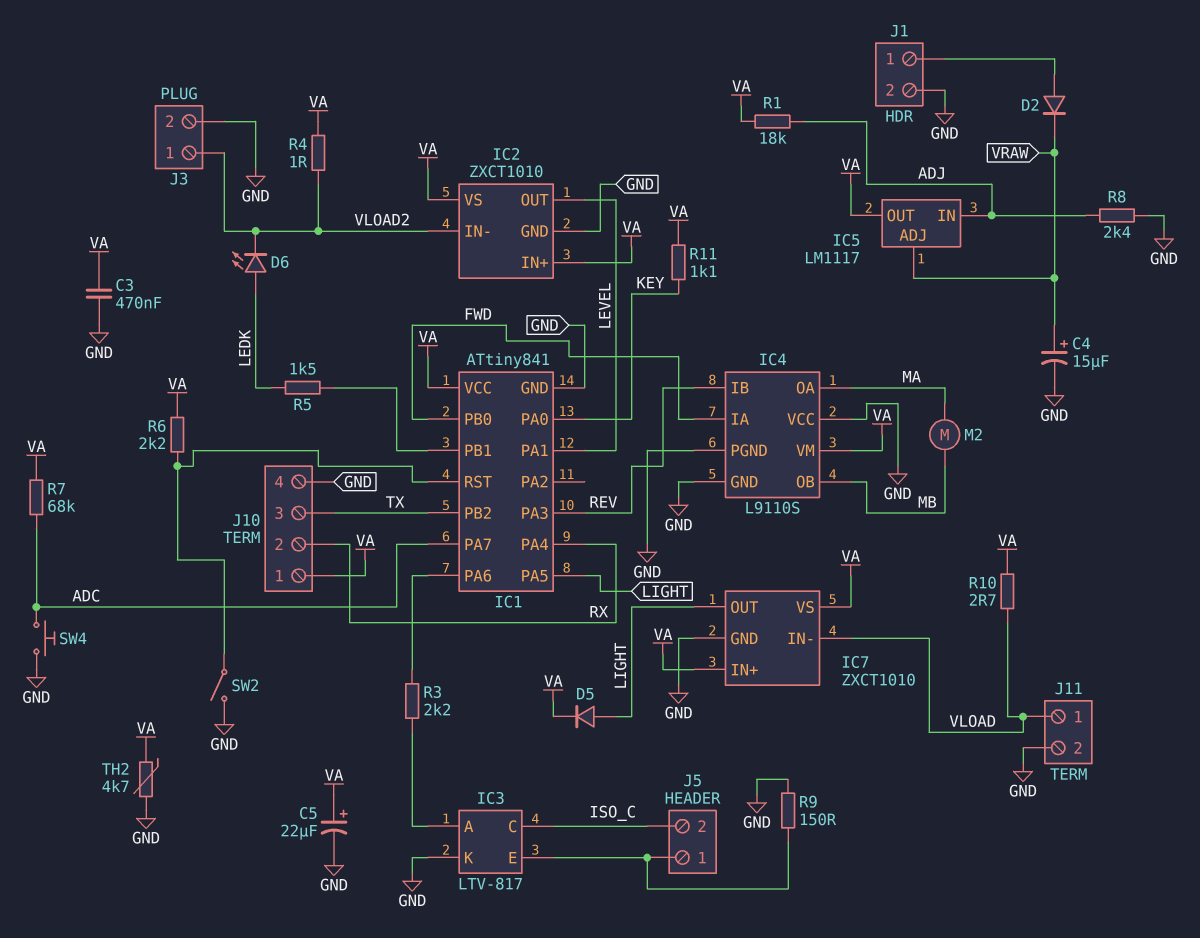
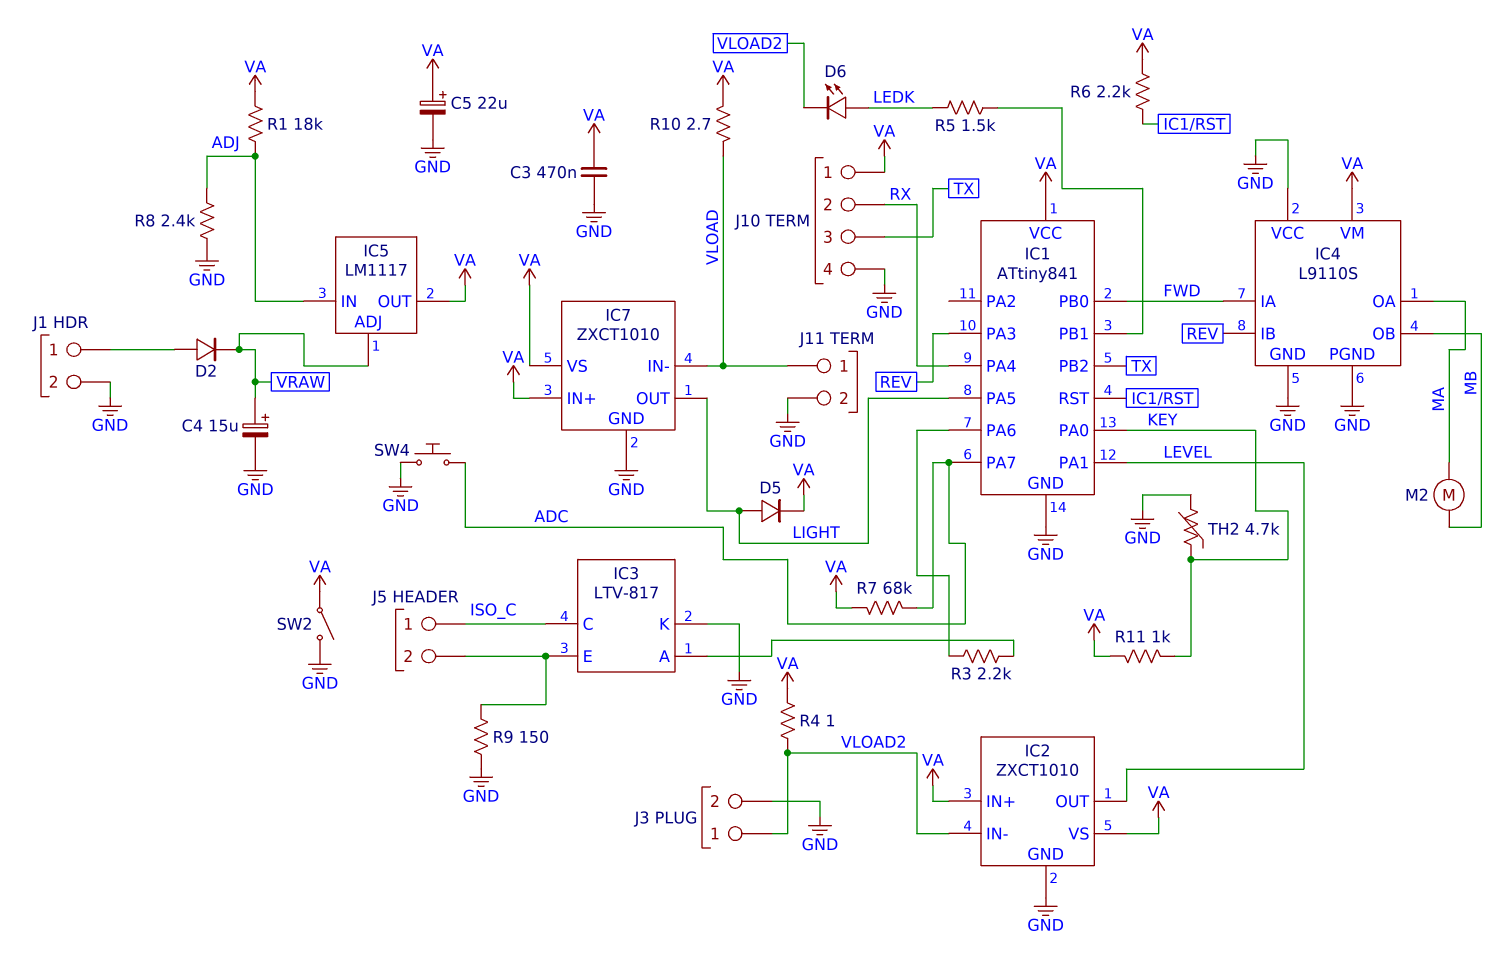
J5 pin 1: IC3/E -> ISO_C
J5 pin 2: ISO_C -> IC3/E
R11: 1.1k (KEY, VA) -> 1k (KEY, VA)
SW2: switch (GND, IC1/RST) -> switch (GND, VA)
TH2: 4.7k (GND, VA) -> 4.7k (GND, KEY)

